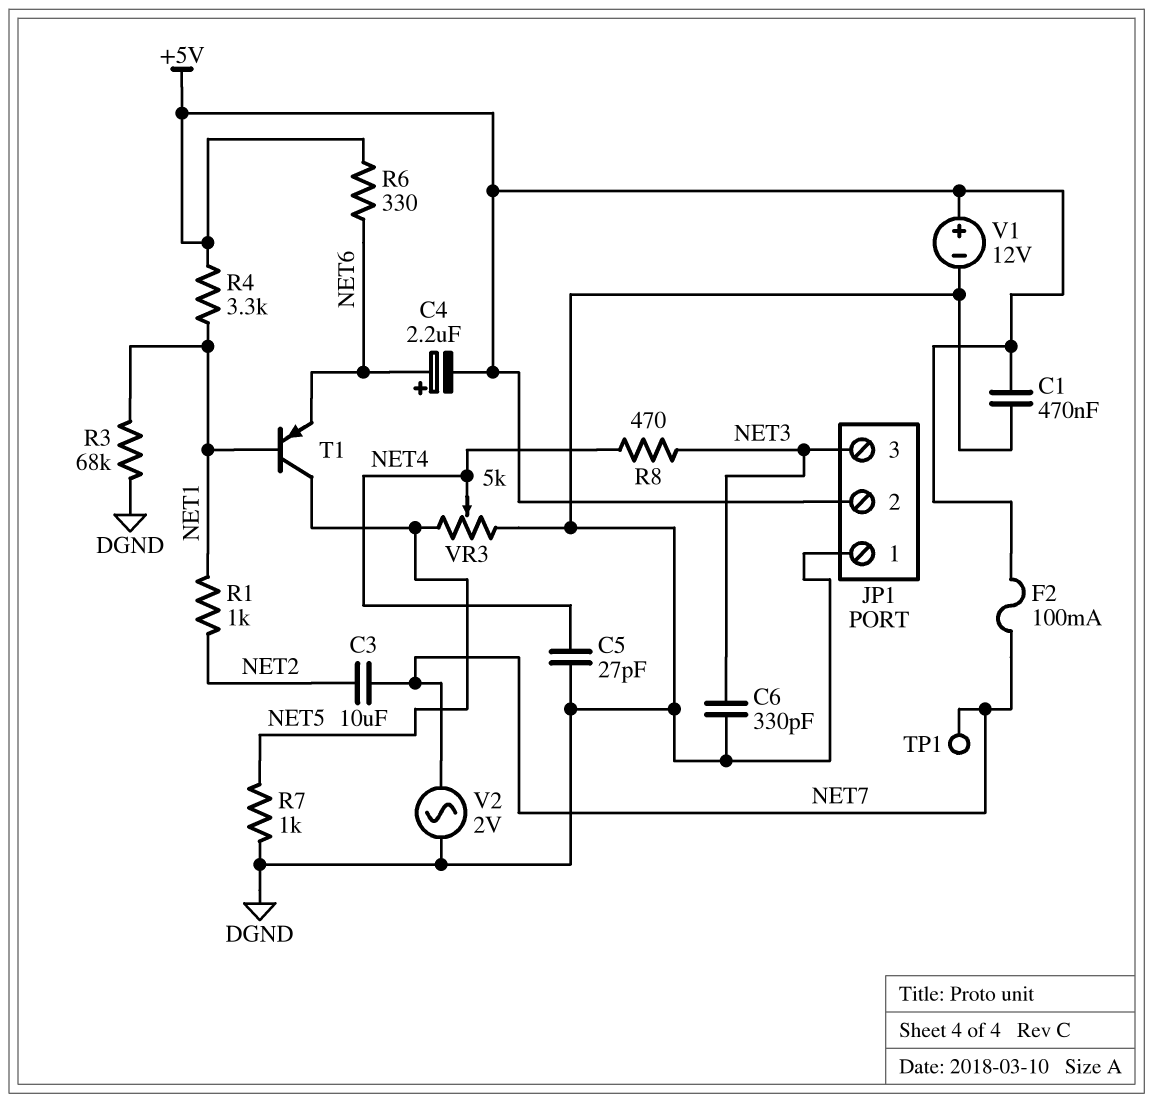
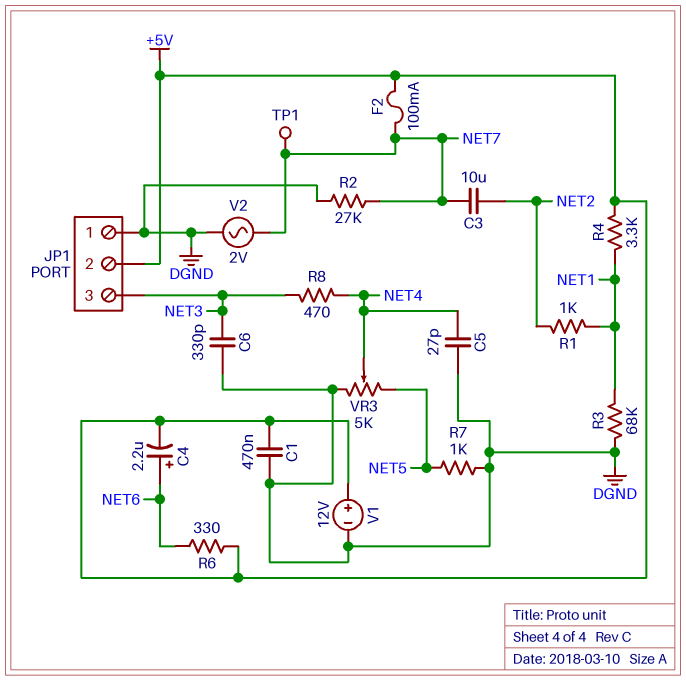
R2: none -> 27k (DGND, NET7)
T1: PNP (B NET1, C NET5, E NET6) -> none

